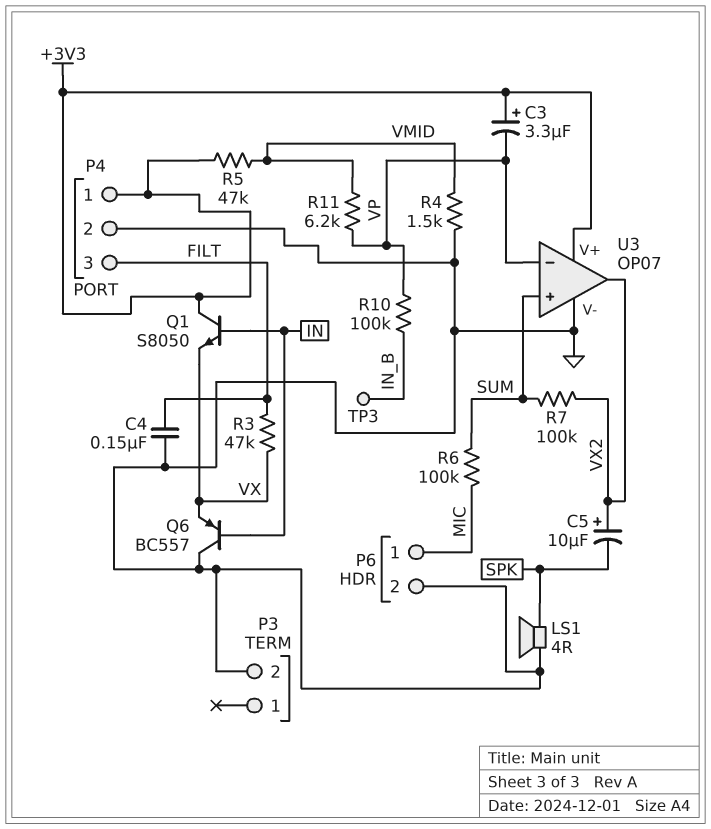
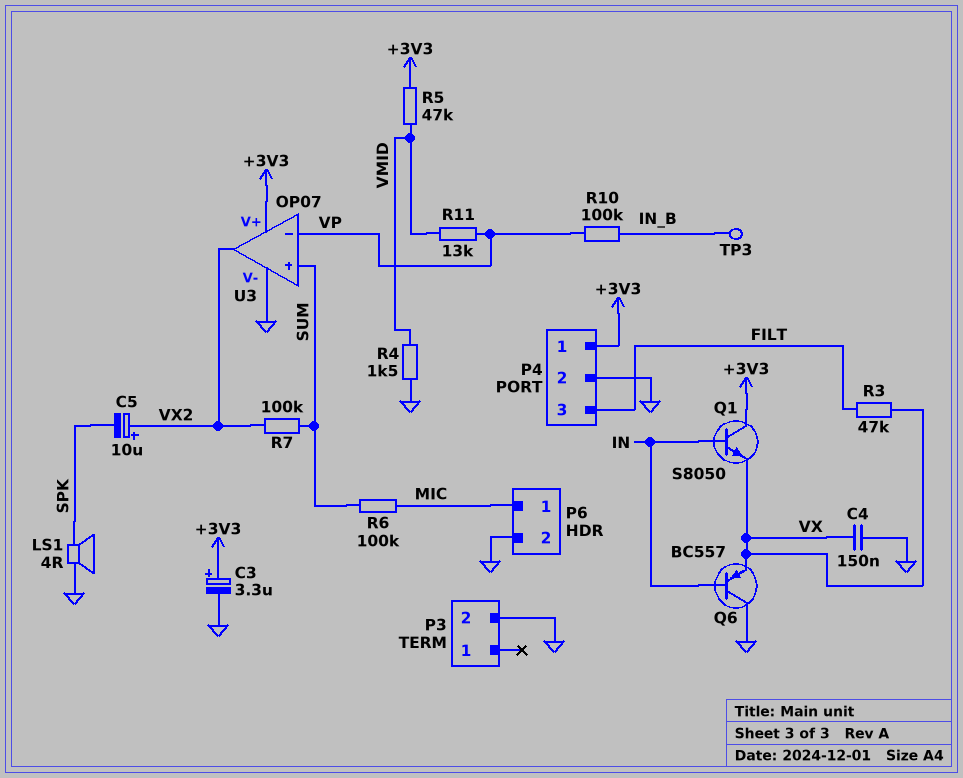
C3: 3.3uF (plus +3V3, minus VP) -> 3.3uF (plus +3V3, minus GND)
C4: 150nF (FILT, GND) -> 150nF (GND, VX)
R11: 6.2k (VMID, VP) -> 13k (VMID, VP)

